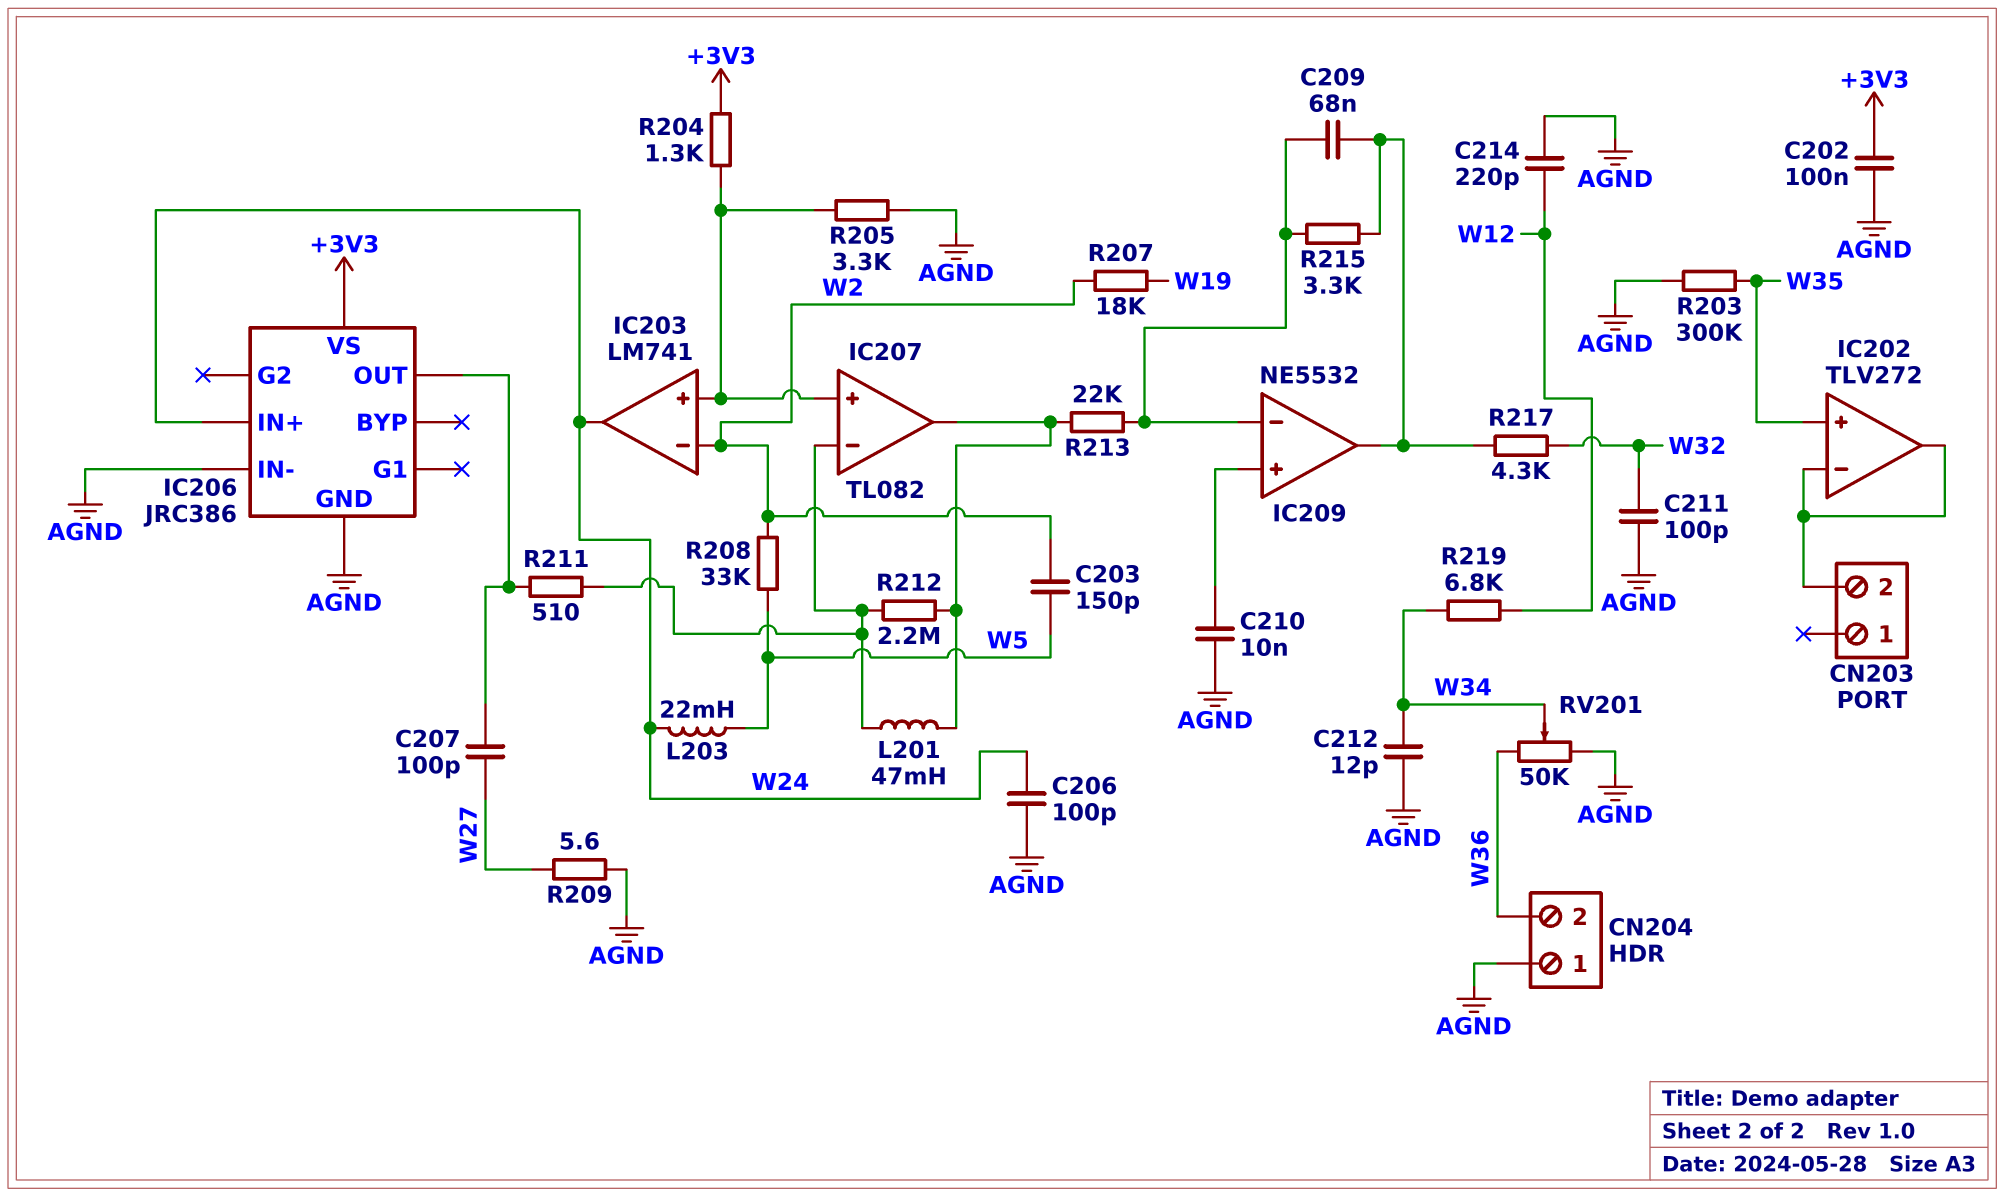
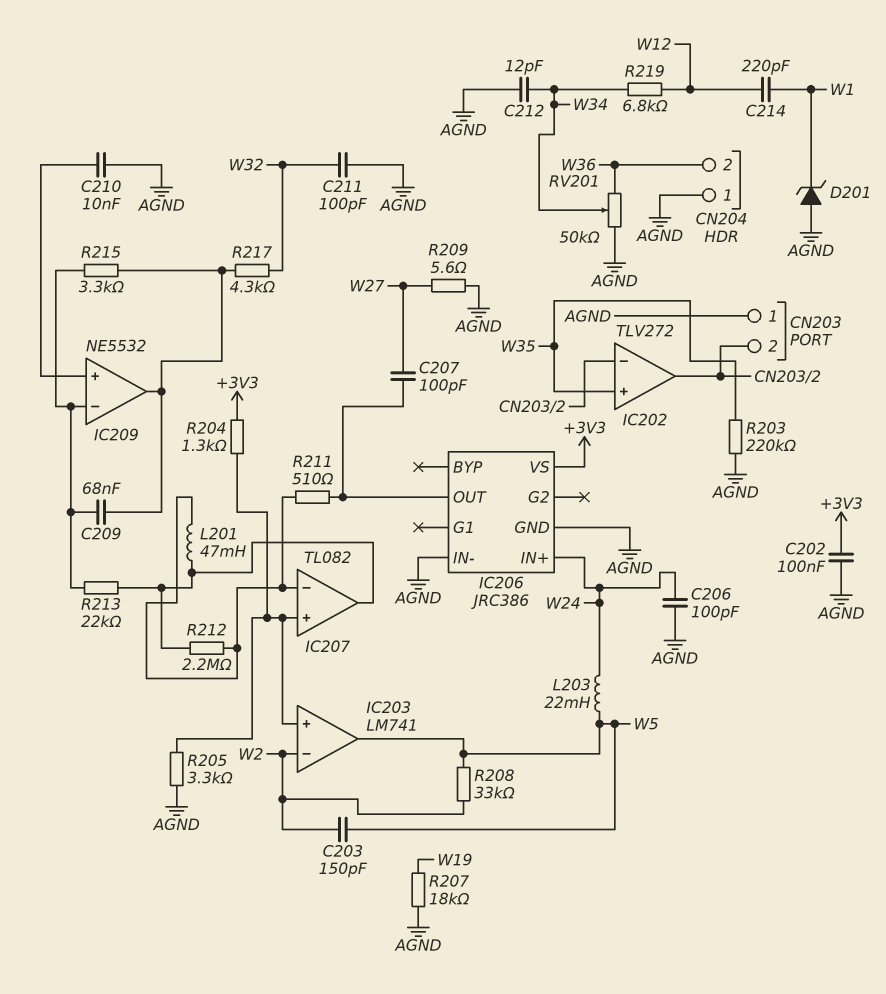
C214: 220pF (AGND, W12) -> 220pF (W1, W12)
CN203 pin 1: none -> AGND
D201: none -> zener (A AGND, K W1)
IC203 pin out: W24 -> W5
R203: 300k (AGND, W35) -> 220k (AGND, W35)
R207: 18k (W2, W19) -> 18k (AGND, W19)

